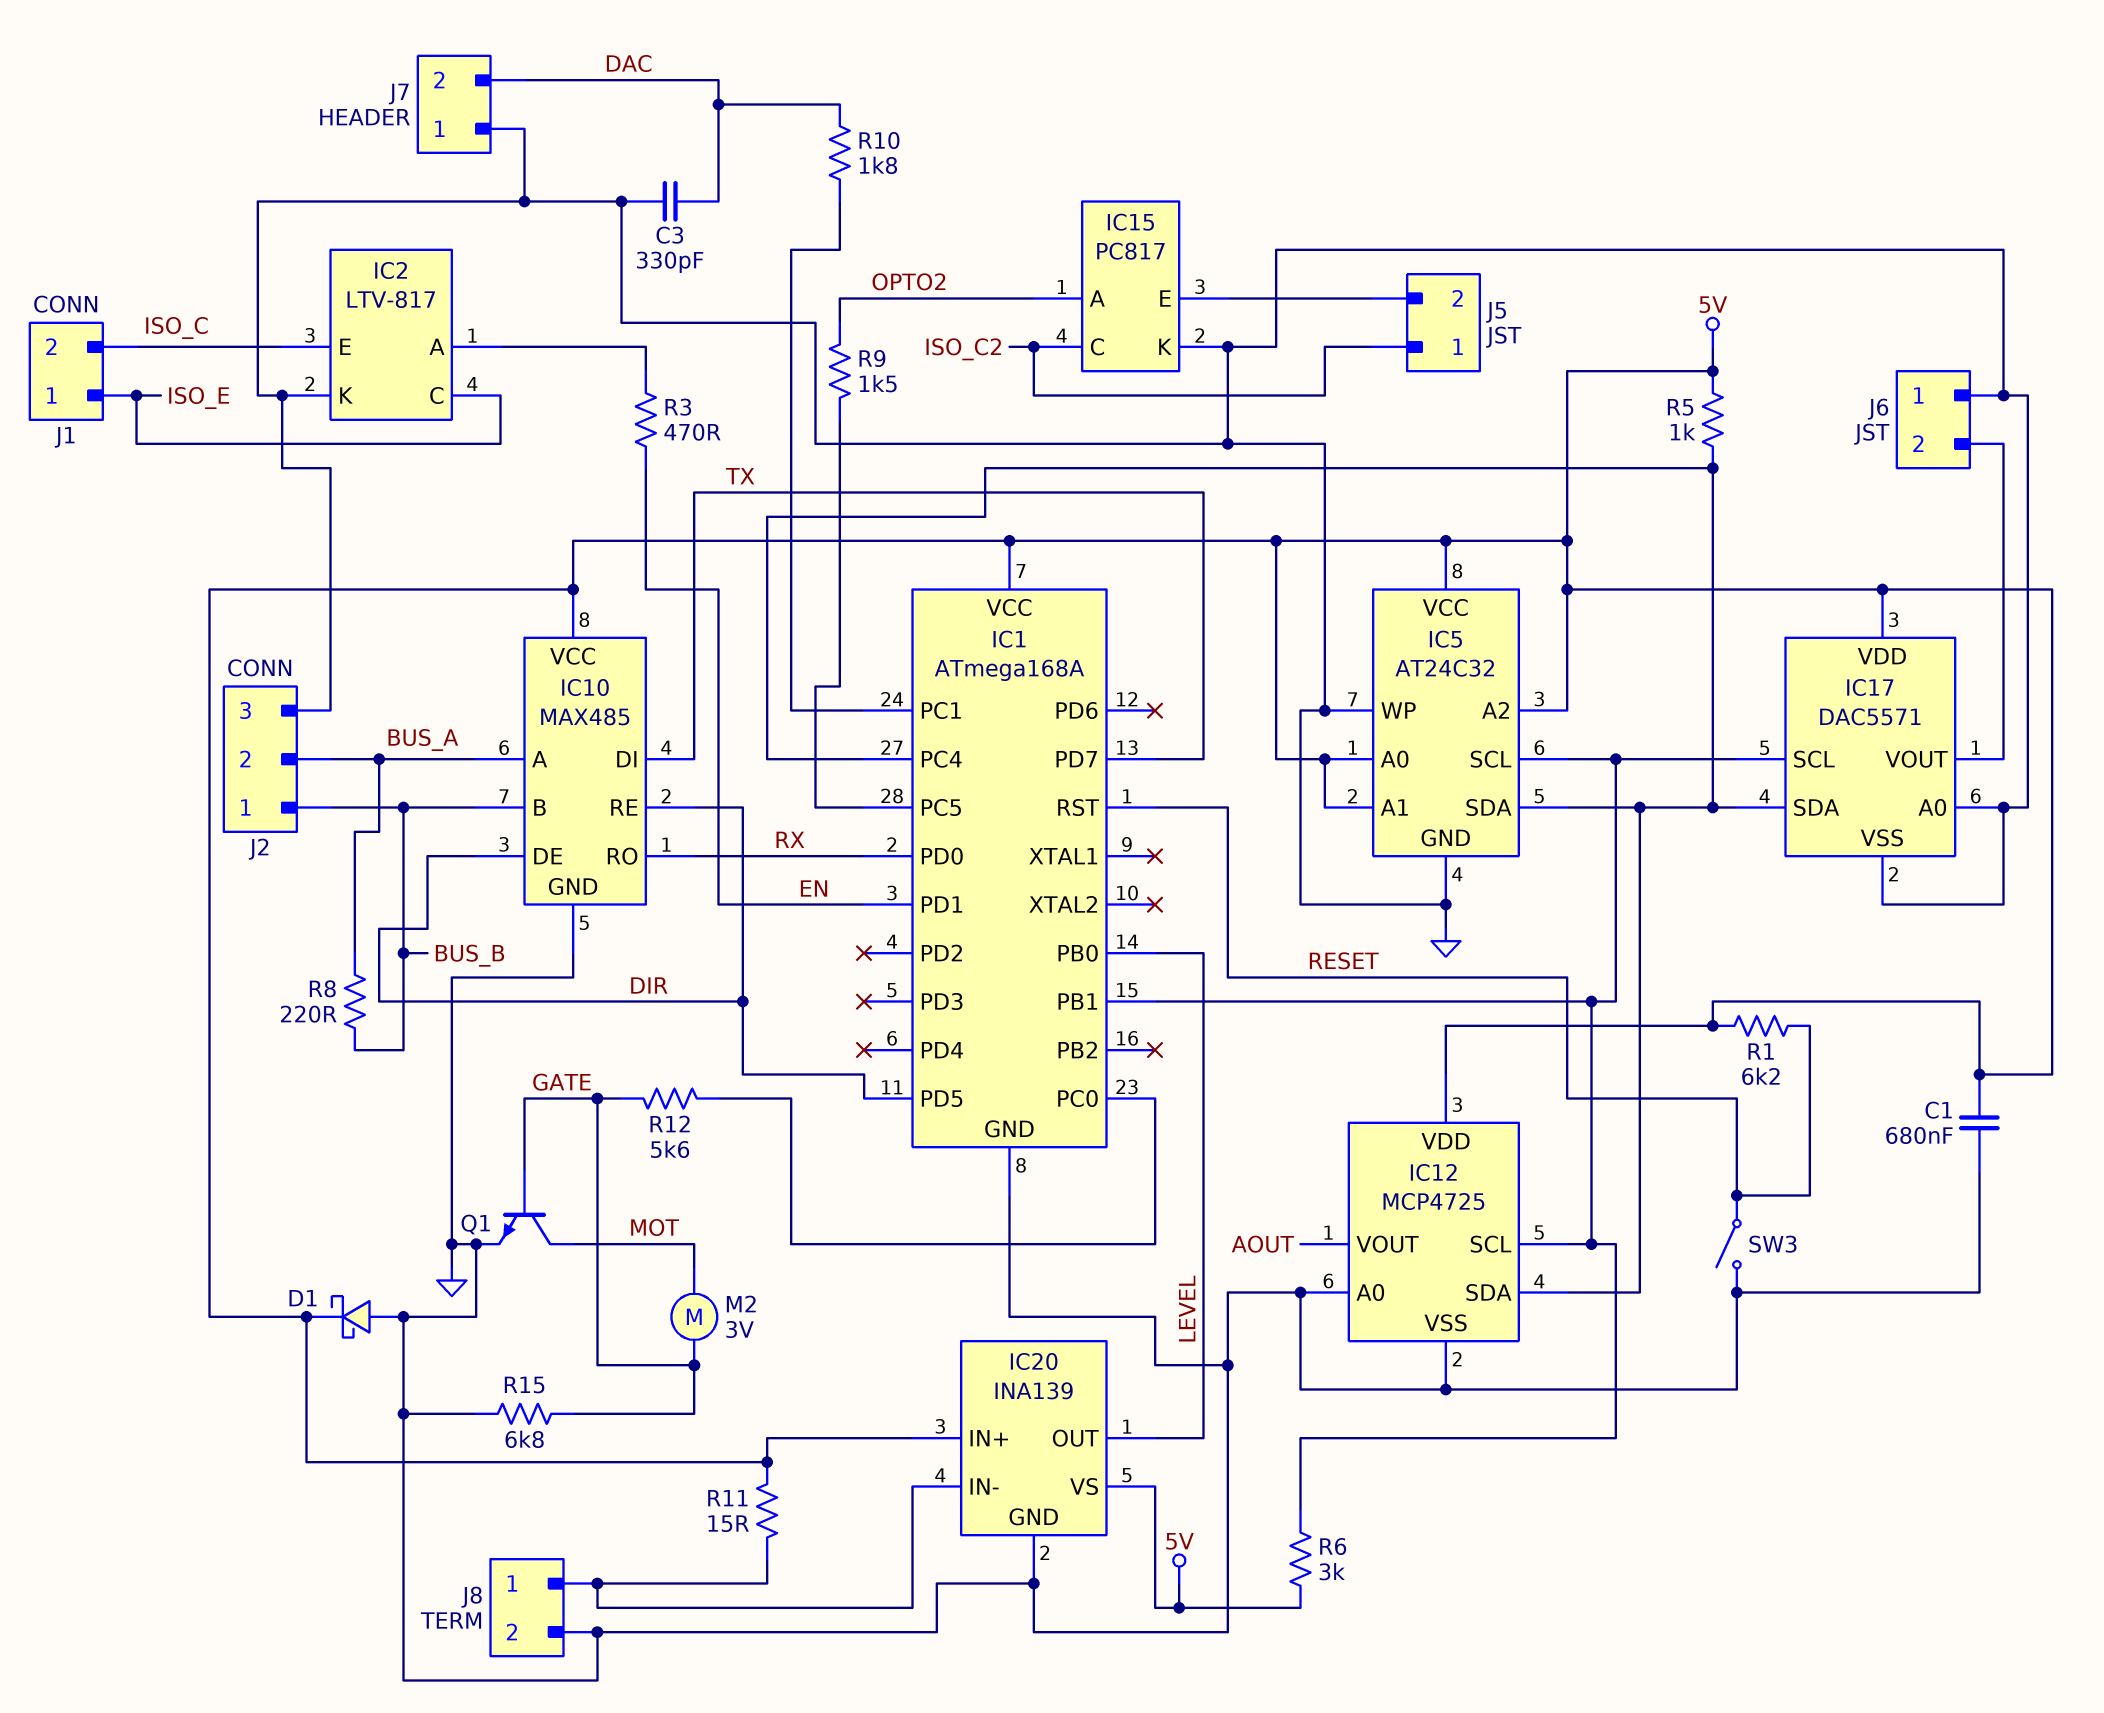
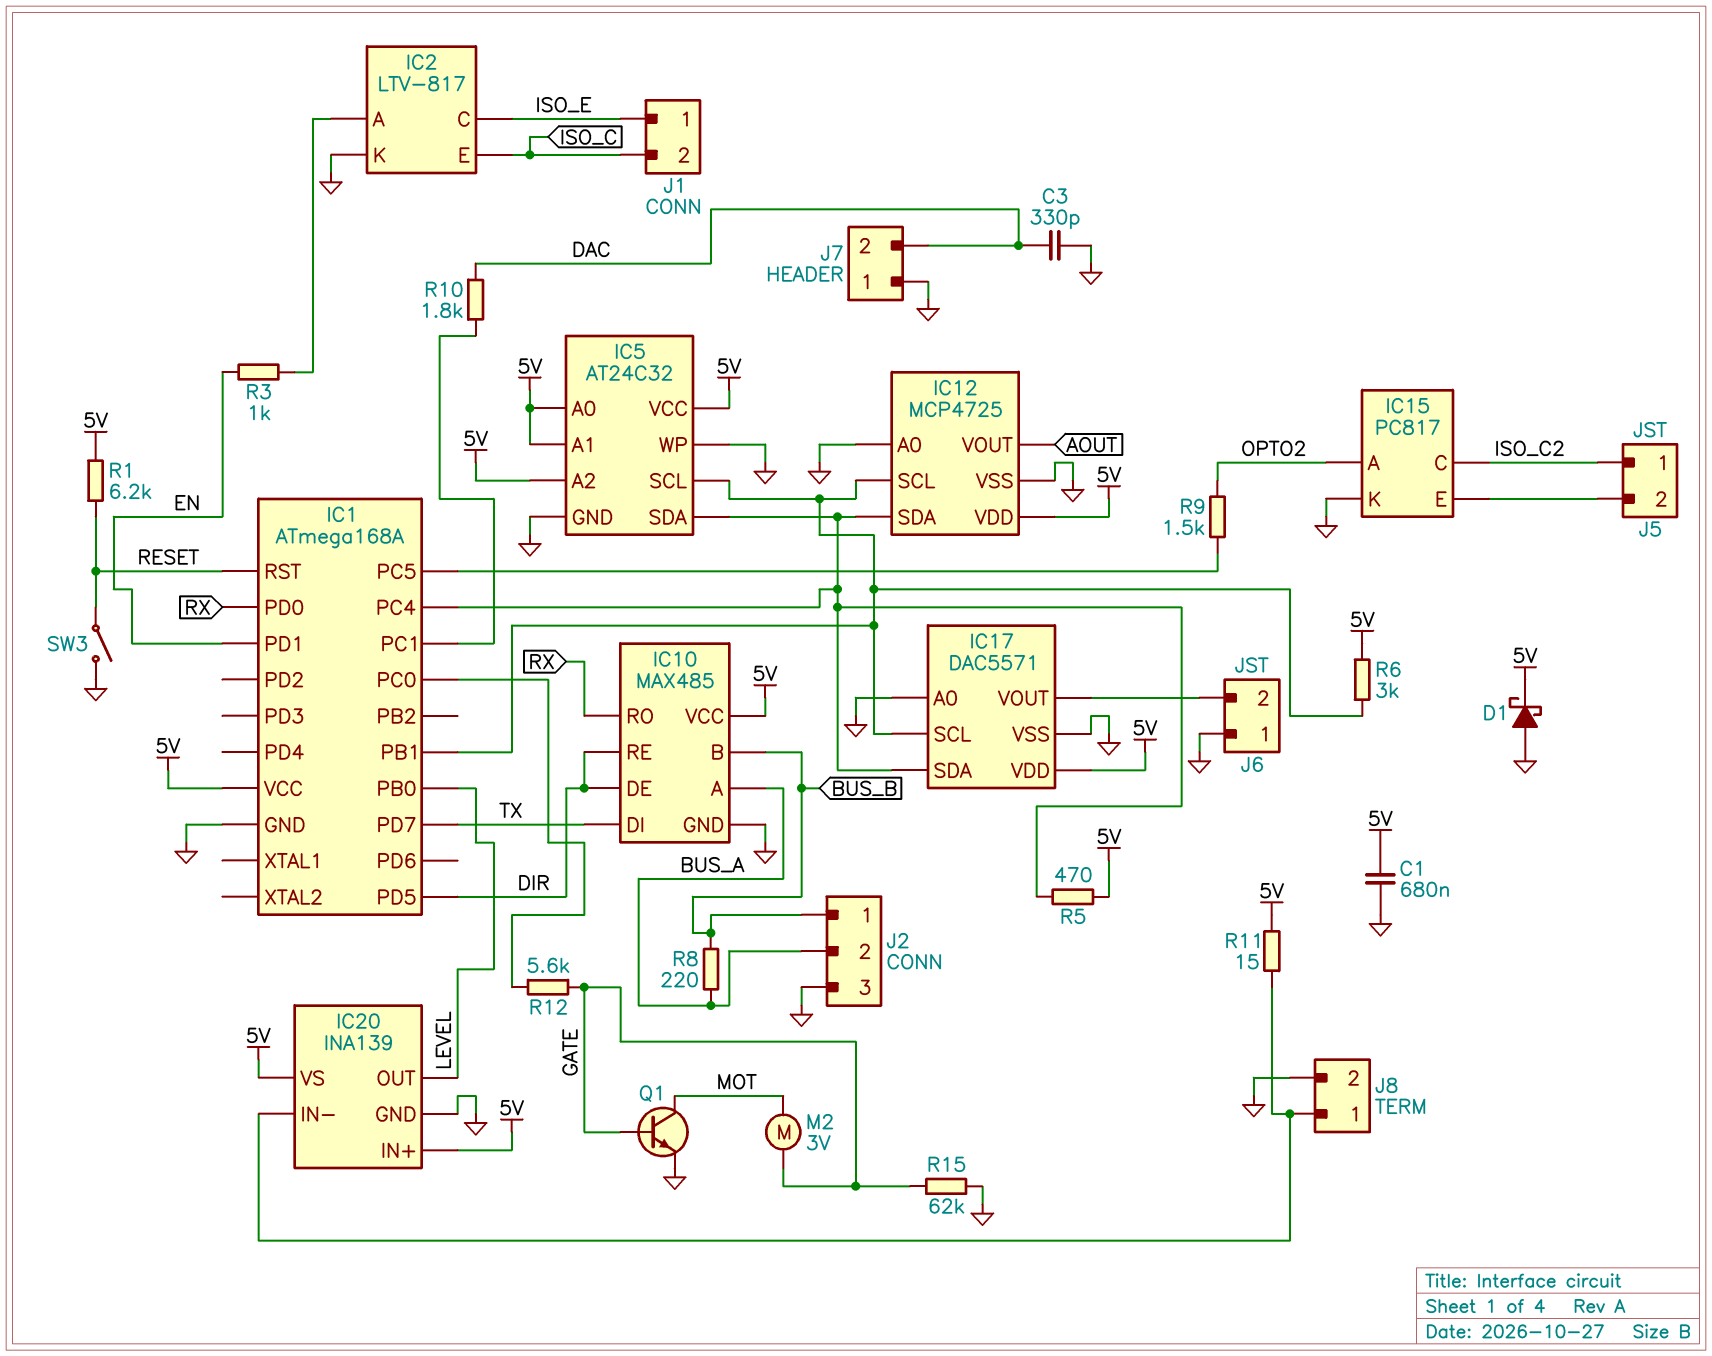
R3: 470 (EN, IC2/A) -> 1k (EN, IC2/A)
R5: 1k (5V, IC1/PC4) -> 470 (5V, IC1/PC4)
R15: 6.8k (GATE, GND) -> 62k (GATE, GND)

